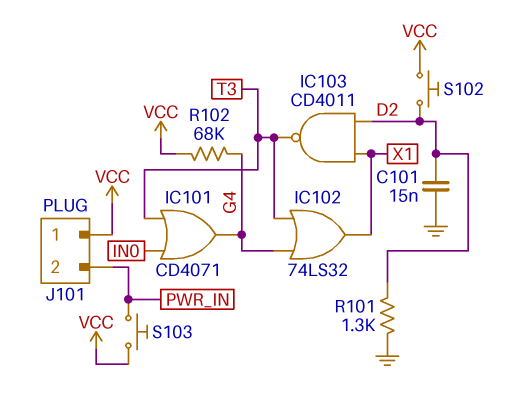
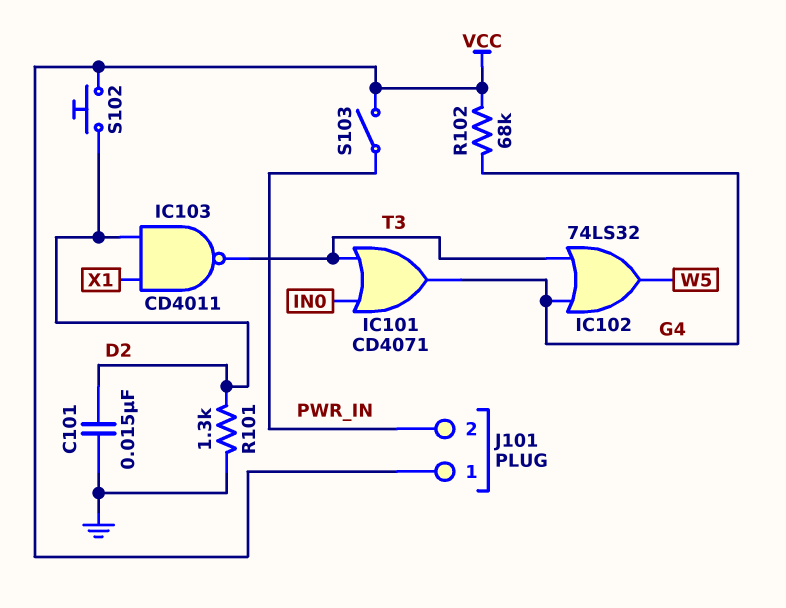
IC102: OR 74LS32 (in G4, in T3, out X1) -> OR 74LS32 (in G4, in T3, out W5)
S103: button (PWR_IN, VCC) -> switch (PWR_IN, VCC)

